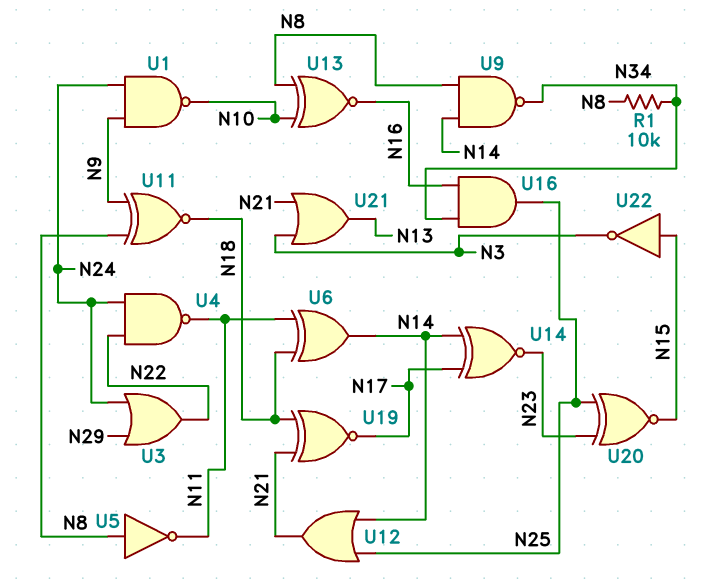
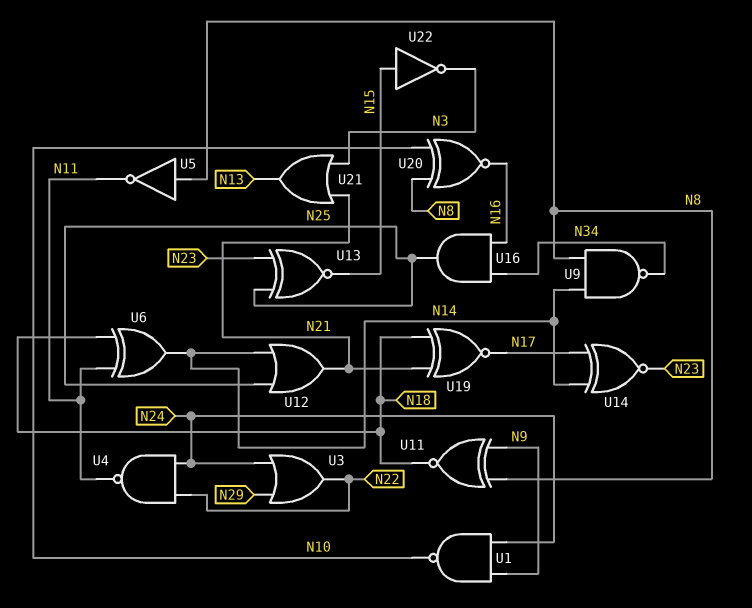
R1: 10k (N8, N34) -> none
U13: XNOR (in N8, in N10, out N16) -> XNOR (in N23, in N25, out N15)
U20: XNOR (in N23, in N25, out N15) -> XNOR (in N8, in N10, out N16)

